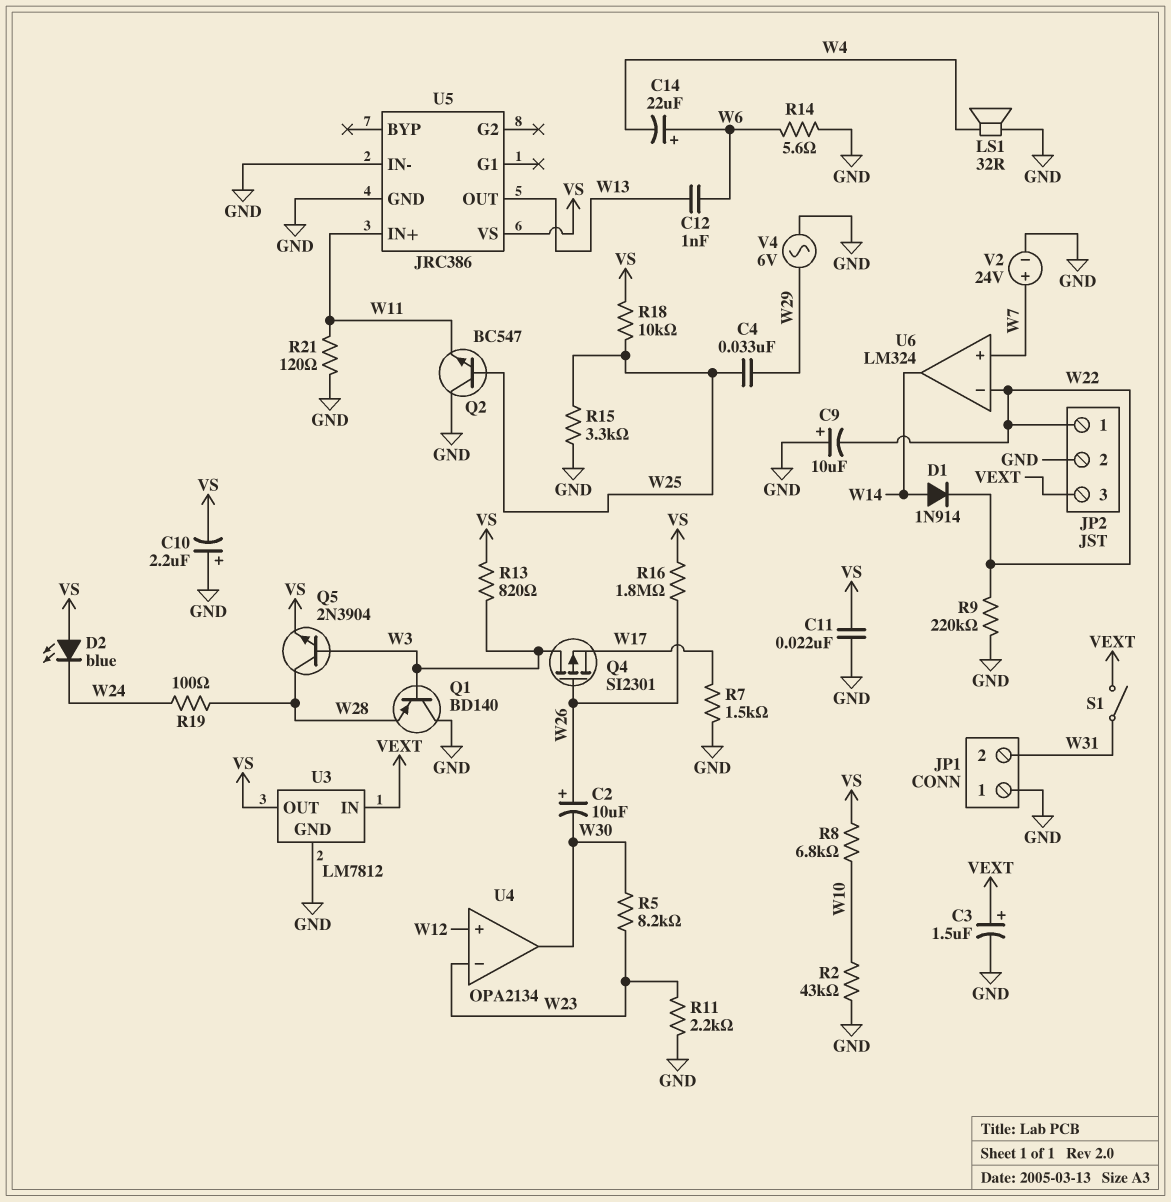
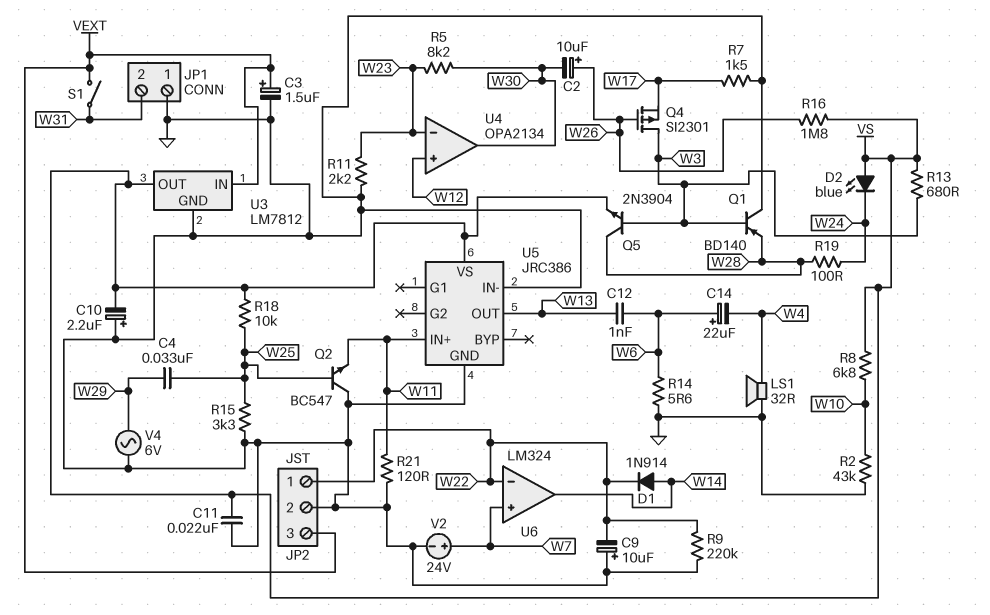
R13: 820 (VS, W3) -> 680 (VS, W3)

